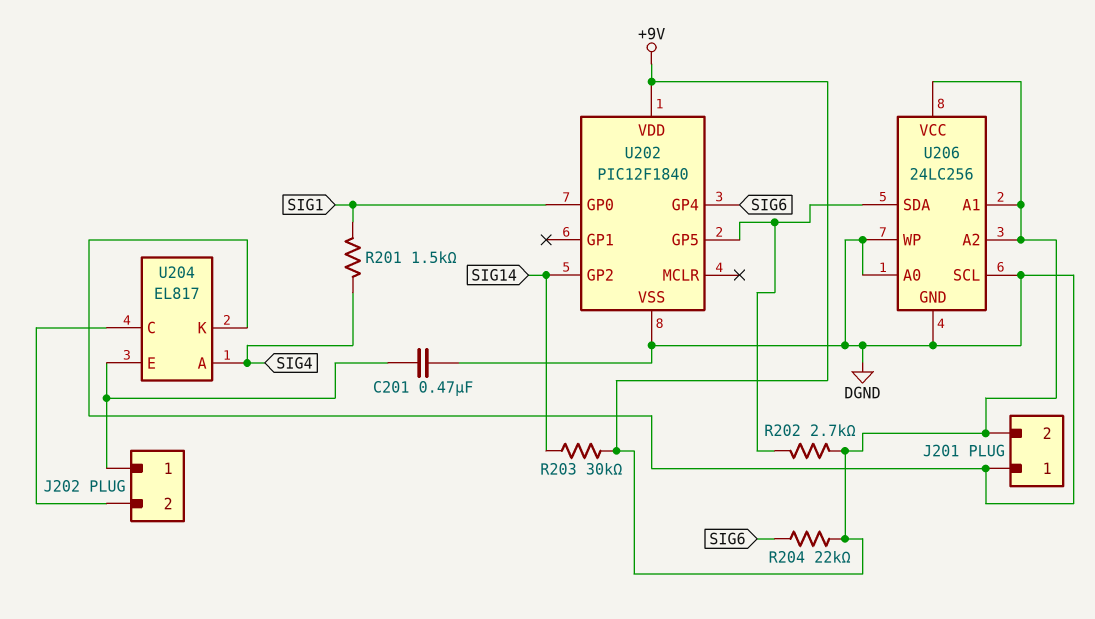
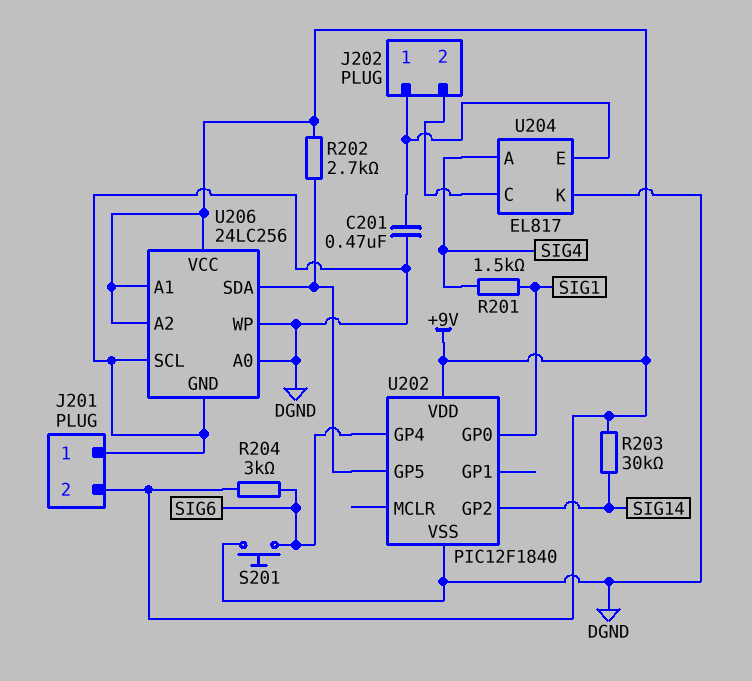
R204: 22k (+9V, SIG6) -> 3k (+9V, SIG6)
S201: none -> button (DGND, SIG6)

